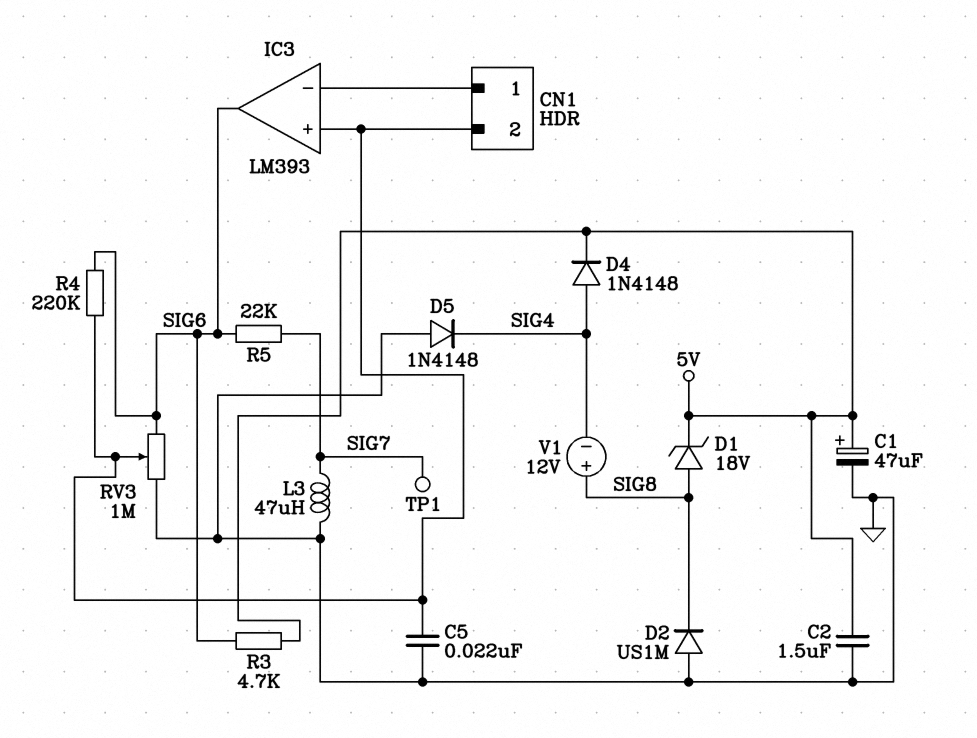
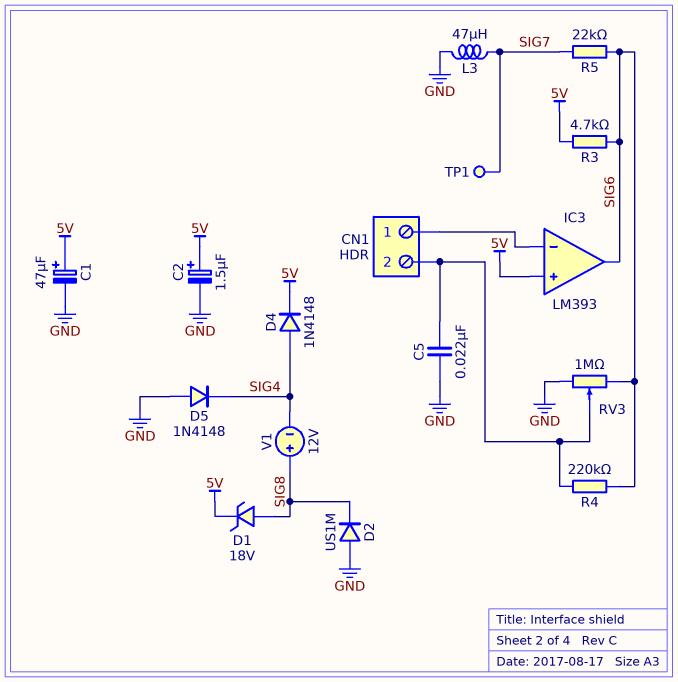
C2: 1.5uF (5V, GND) -> 1.5uF (plus 5V, minus GND)
IC3 pin in+: CN1/2 -> 5V

